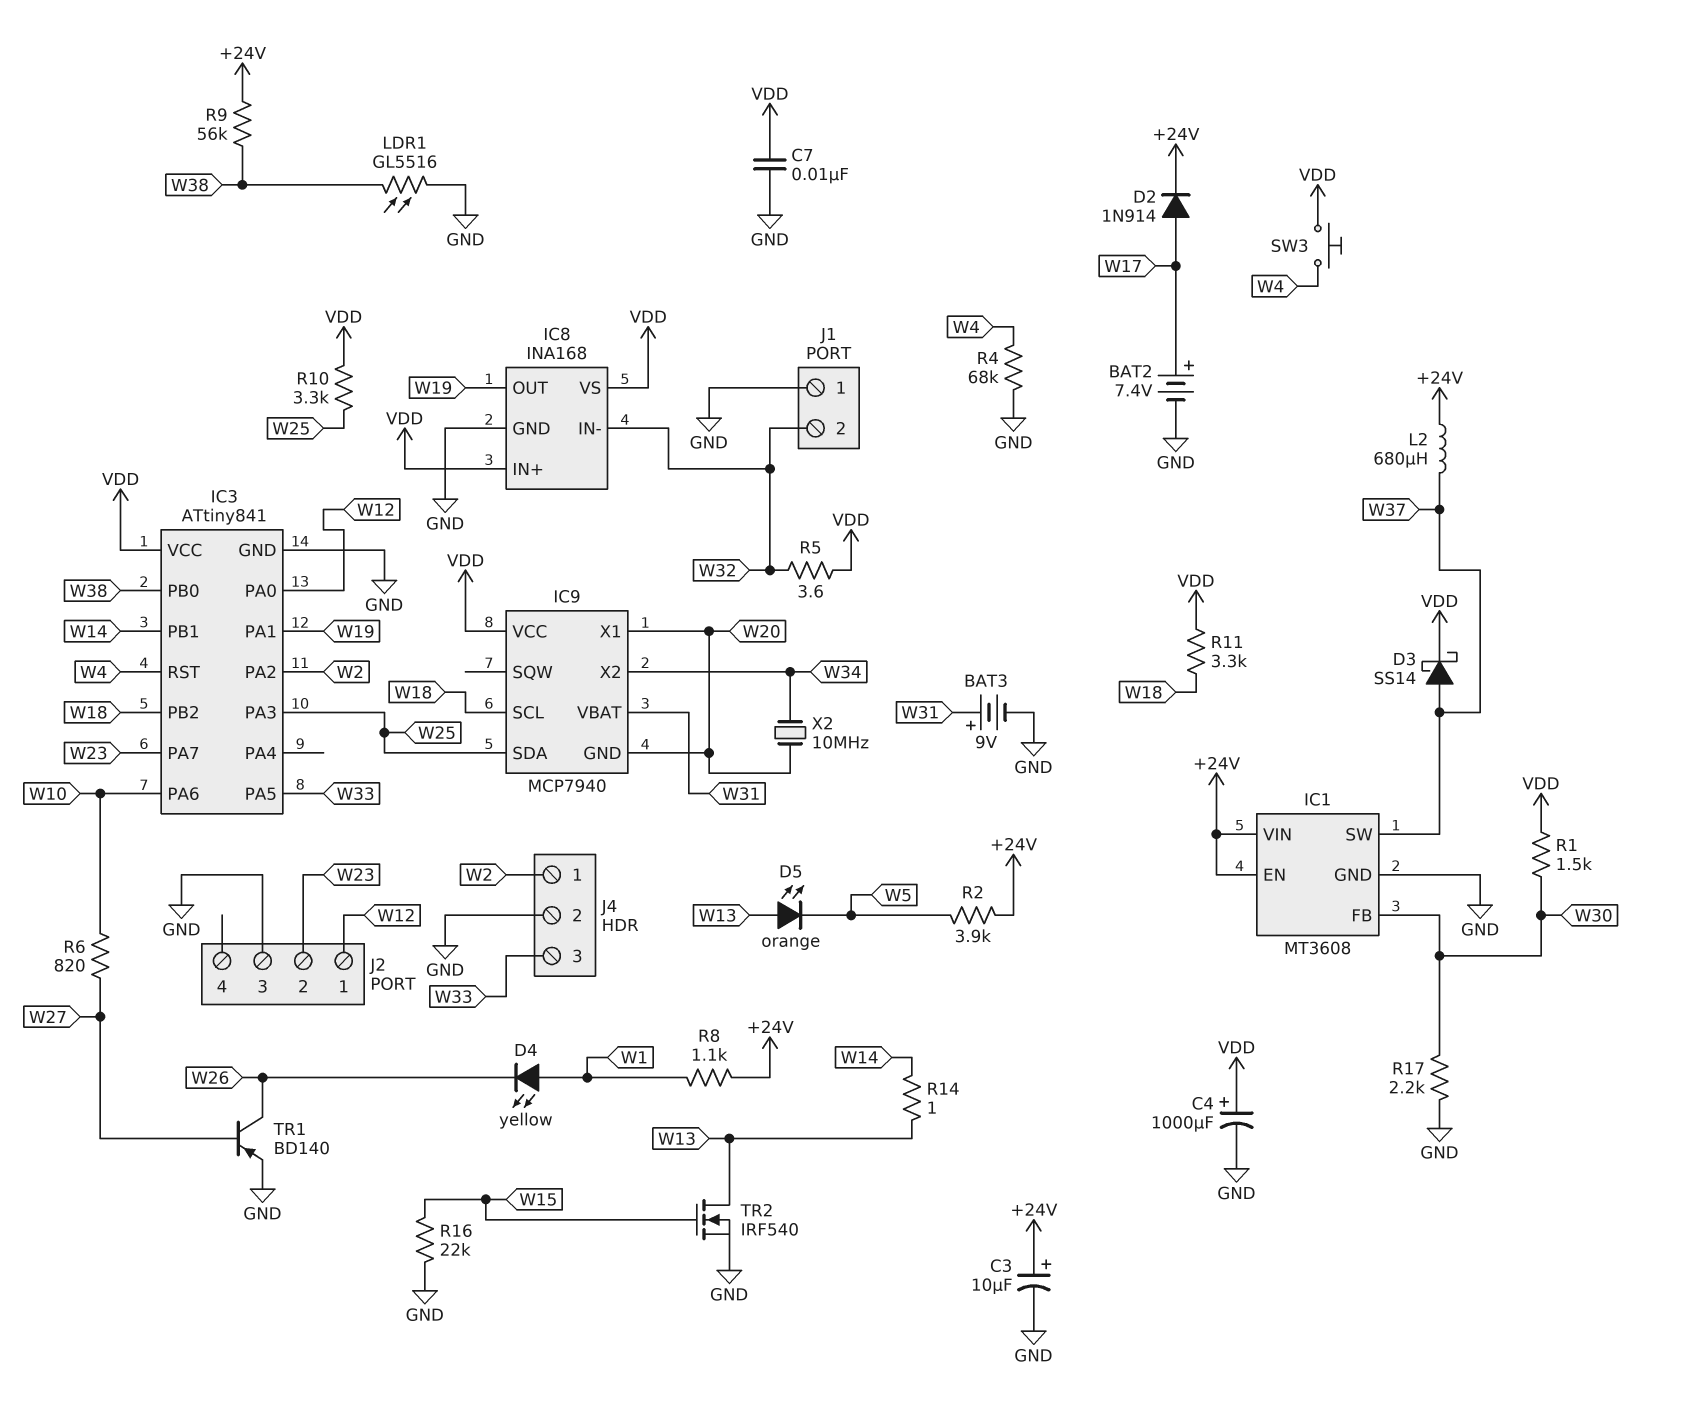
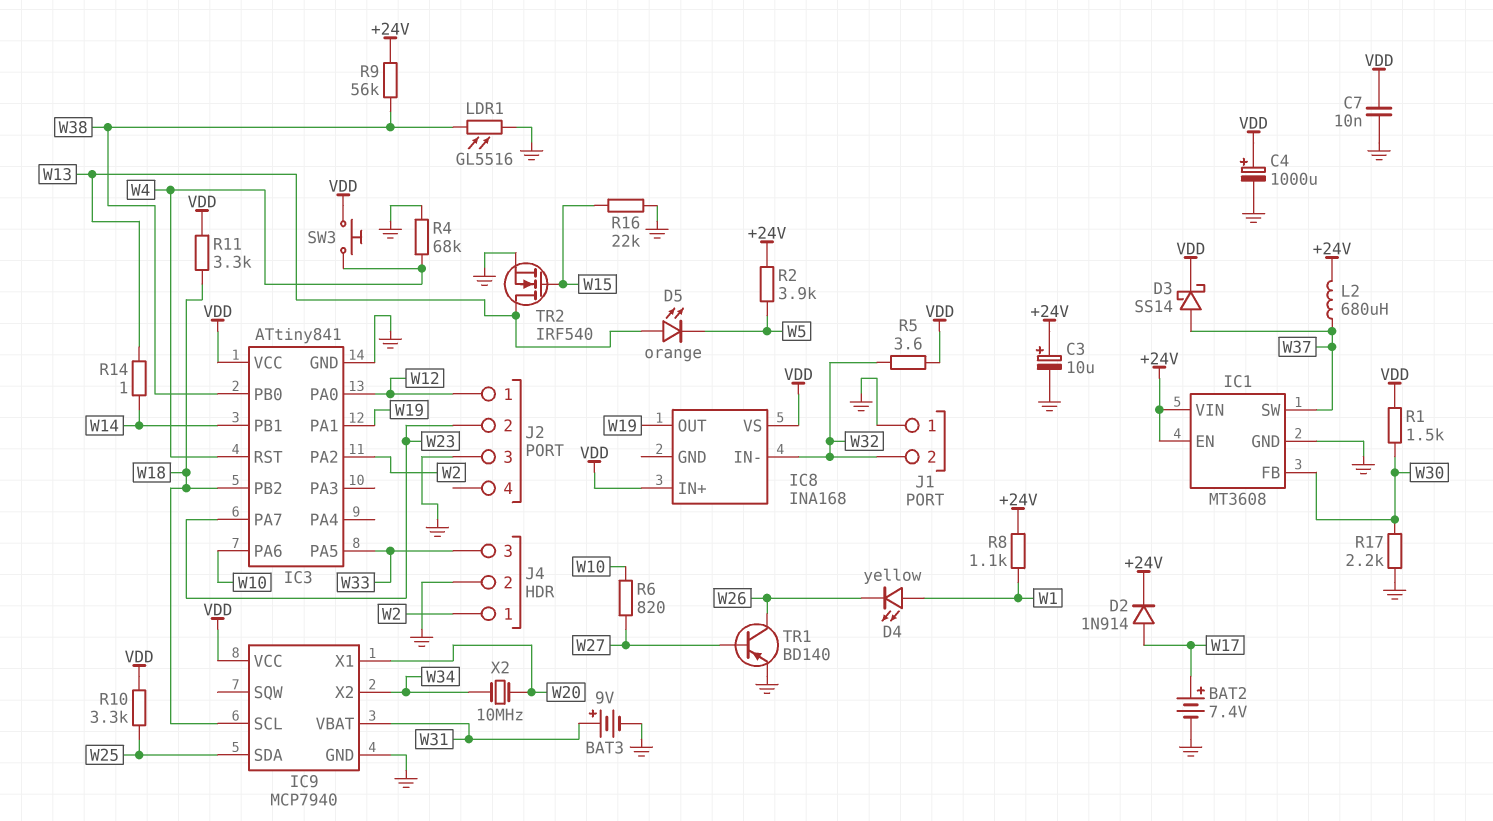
IC3 pin PA3: W25 -> none
IC8 pin GND: GND -> none
IC9 pin GND: W20 -> GND

